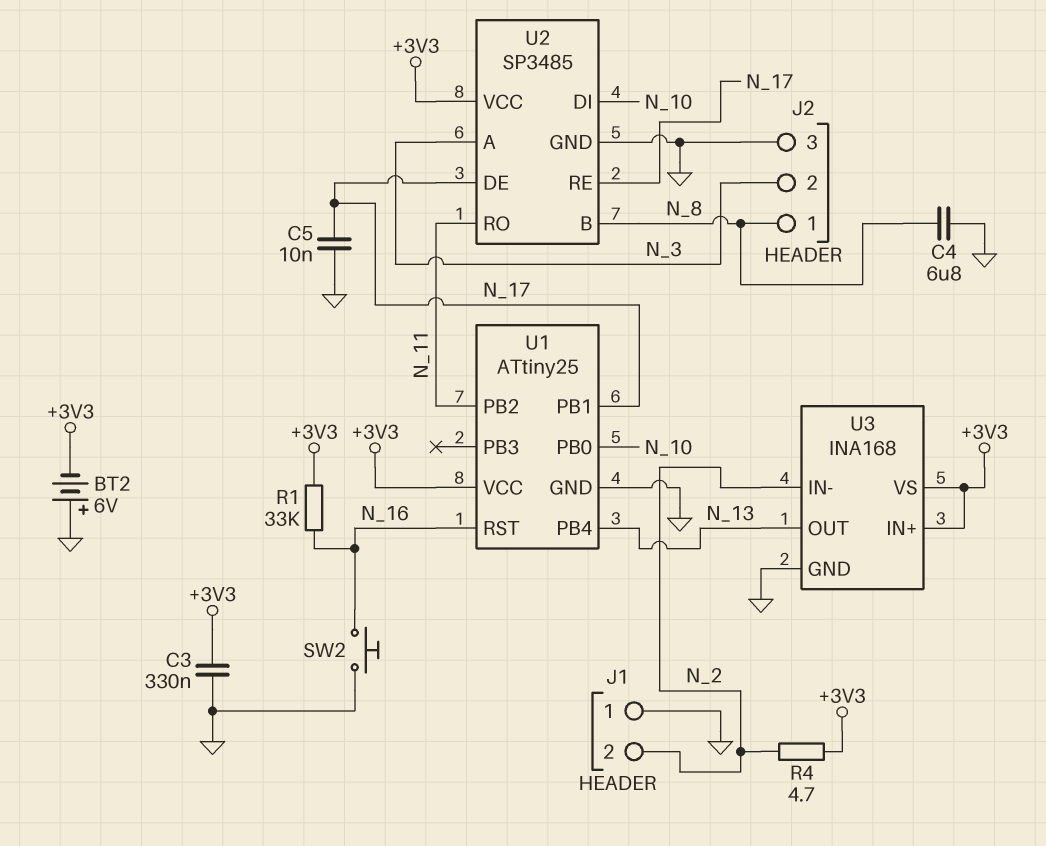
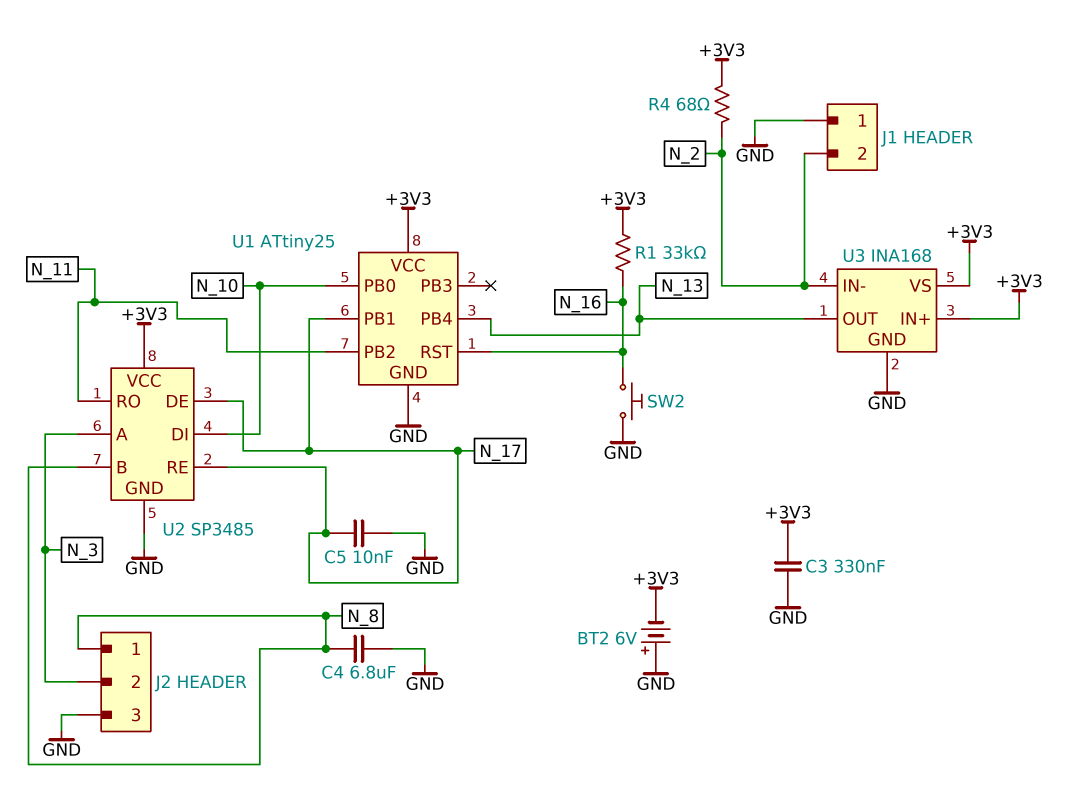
R4: 4.7 (+3V3, N_2) -> 68 (+3V3, N_2)

